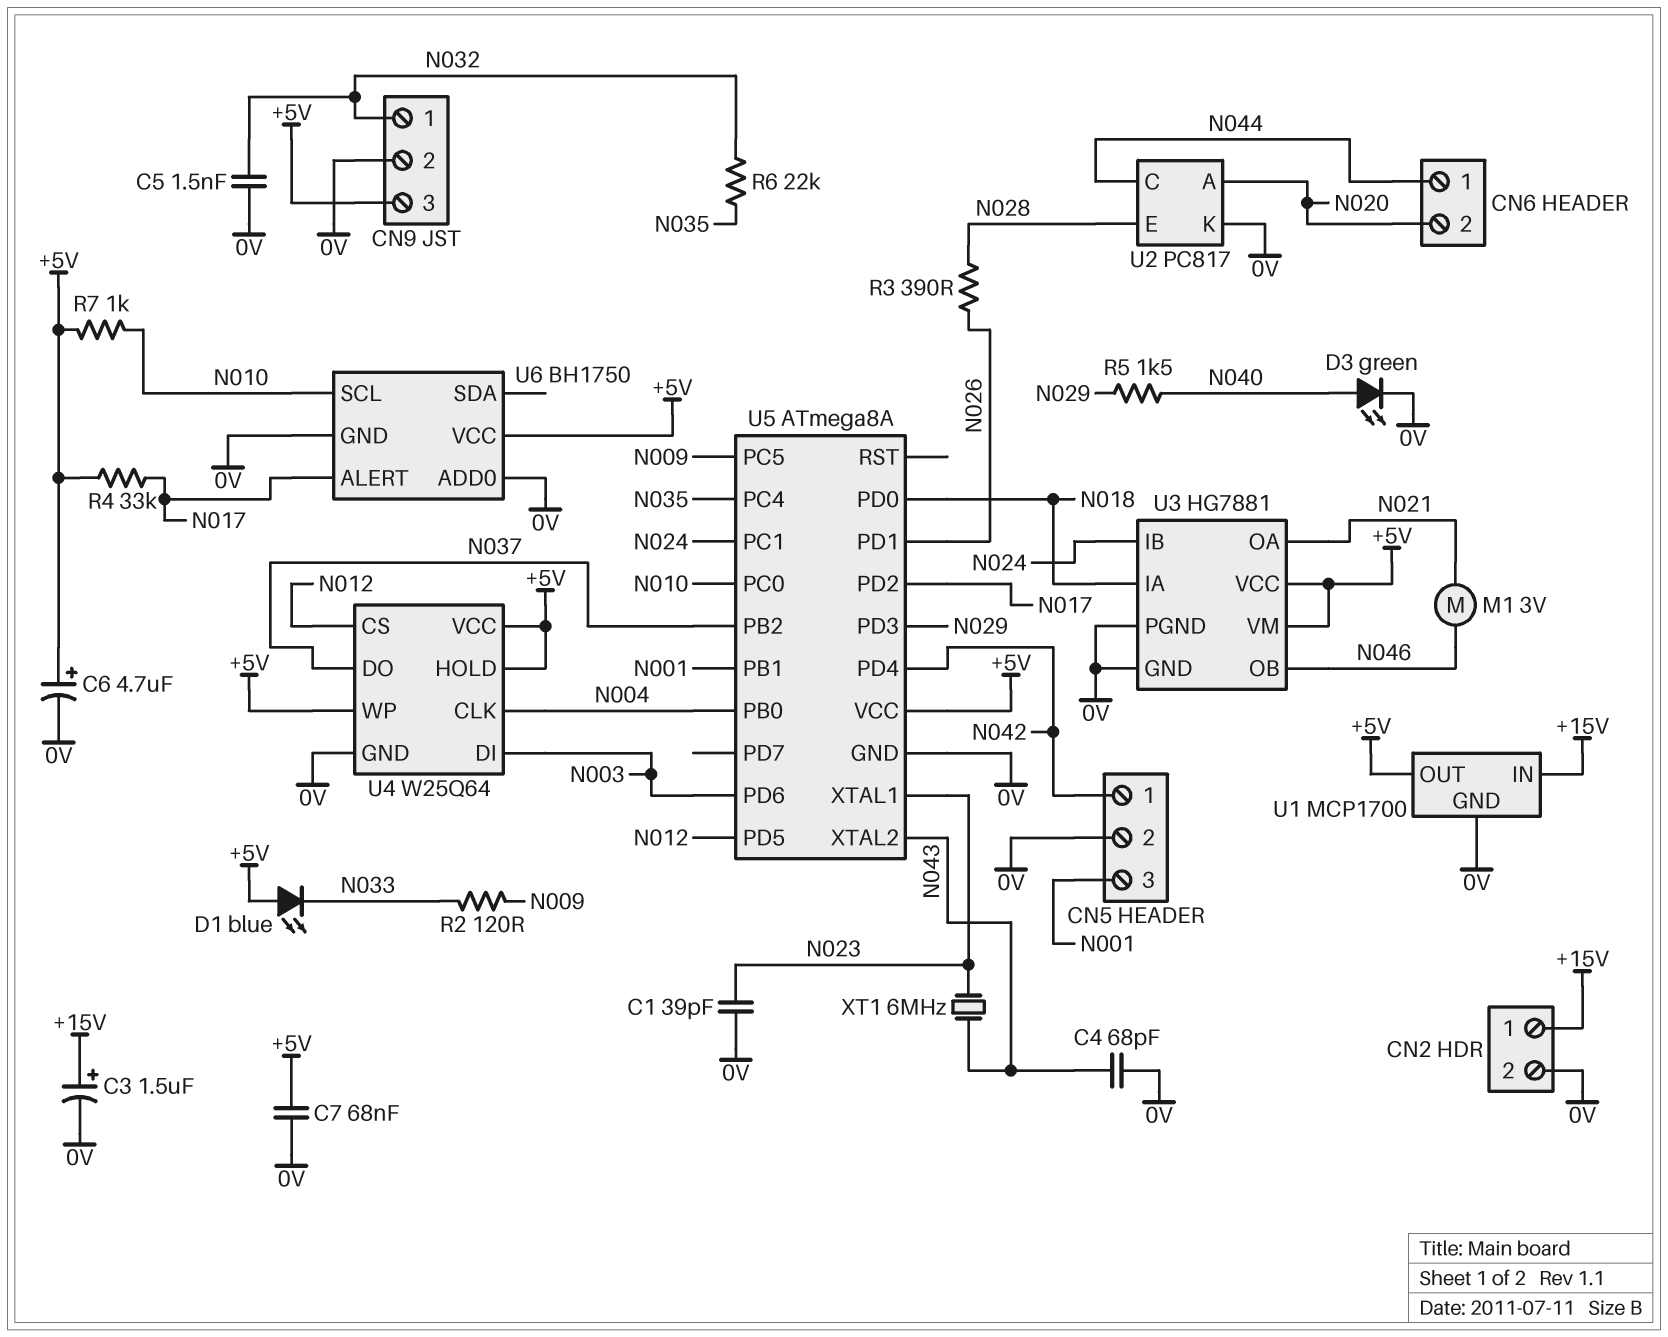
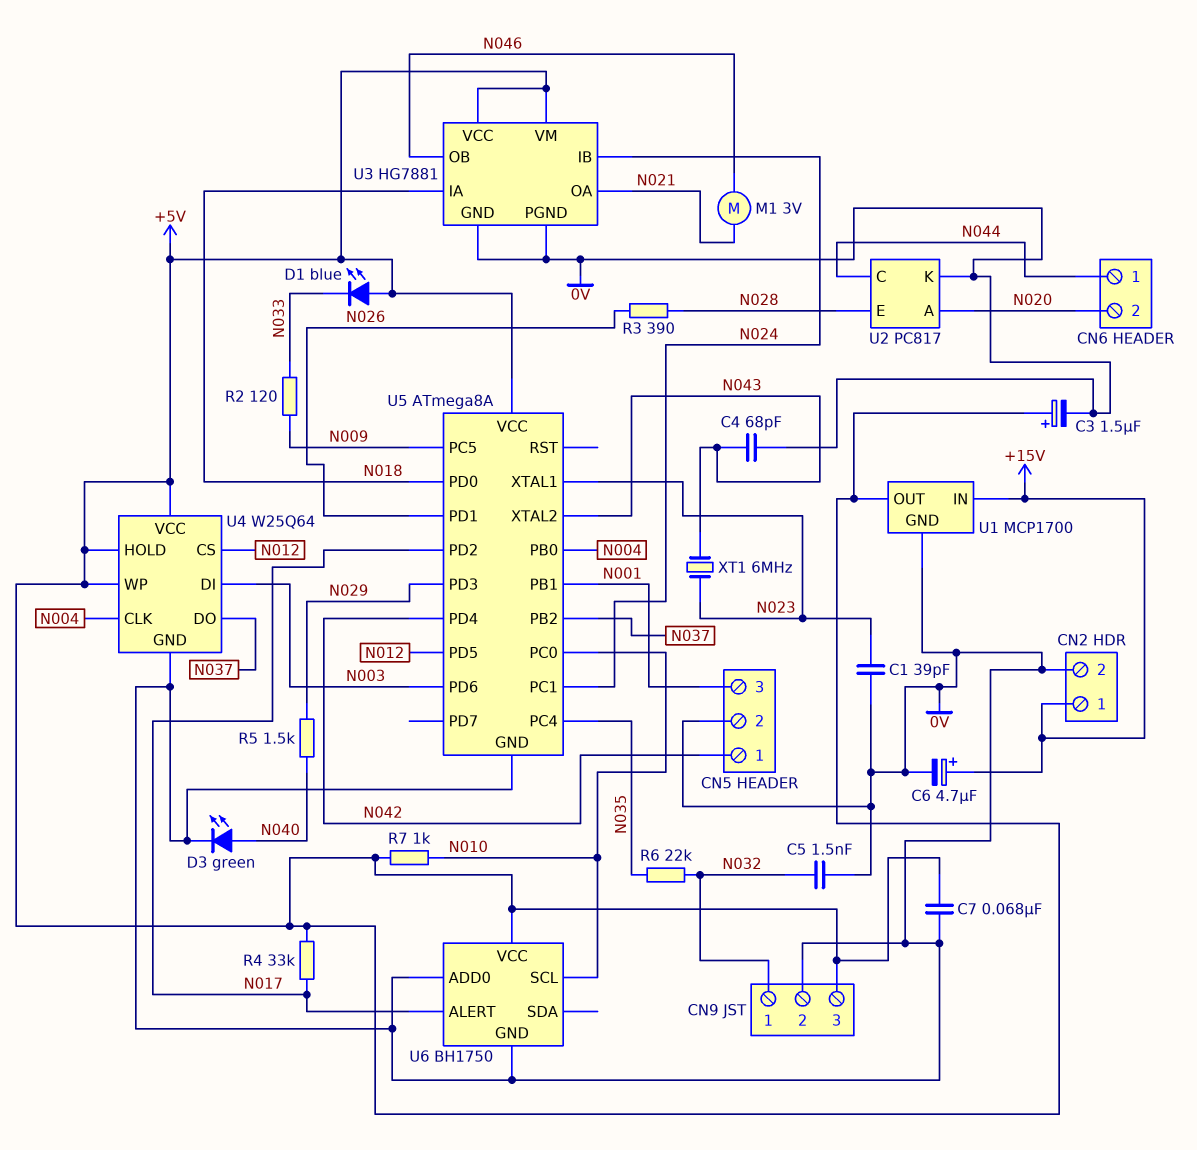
C3: 1.5uF (plus +15V, minus 0V) -> 1.5uF (plus +5V, minus 0V)
C6: 4.7uF (plus +5V, minus 0V) -> 4.7uF (plus +15V, minus 0V)

